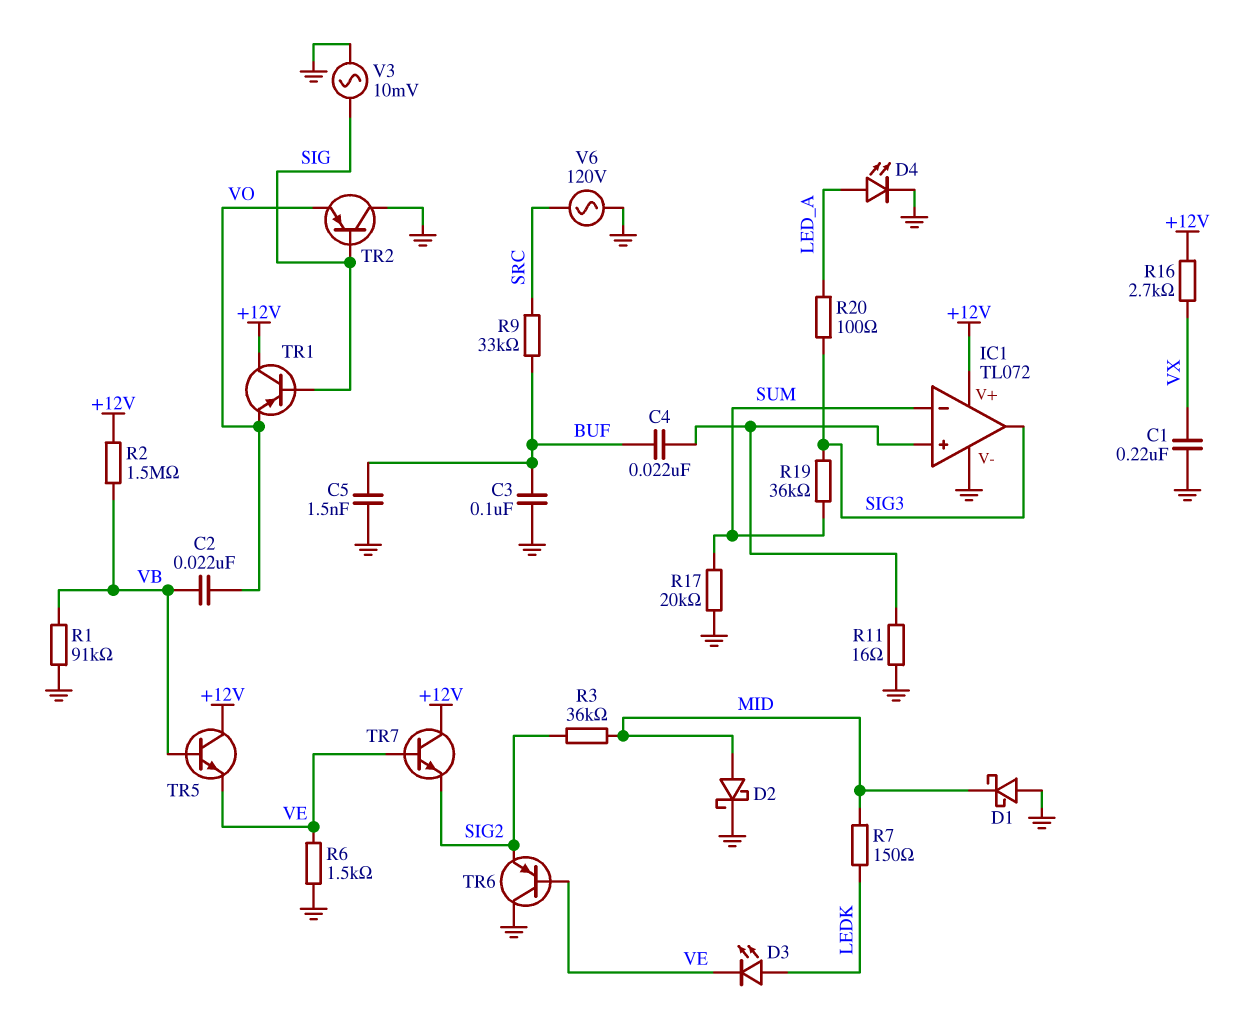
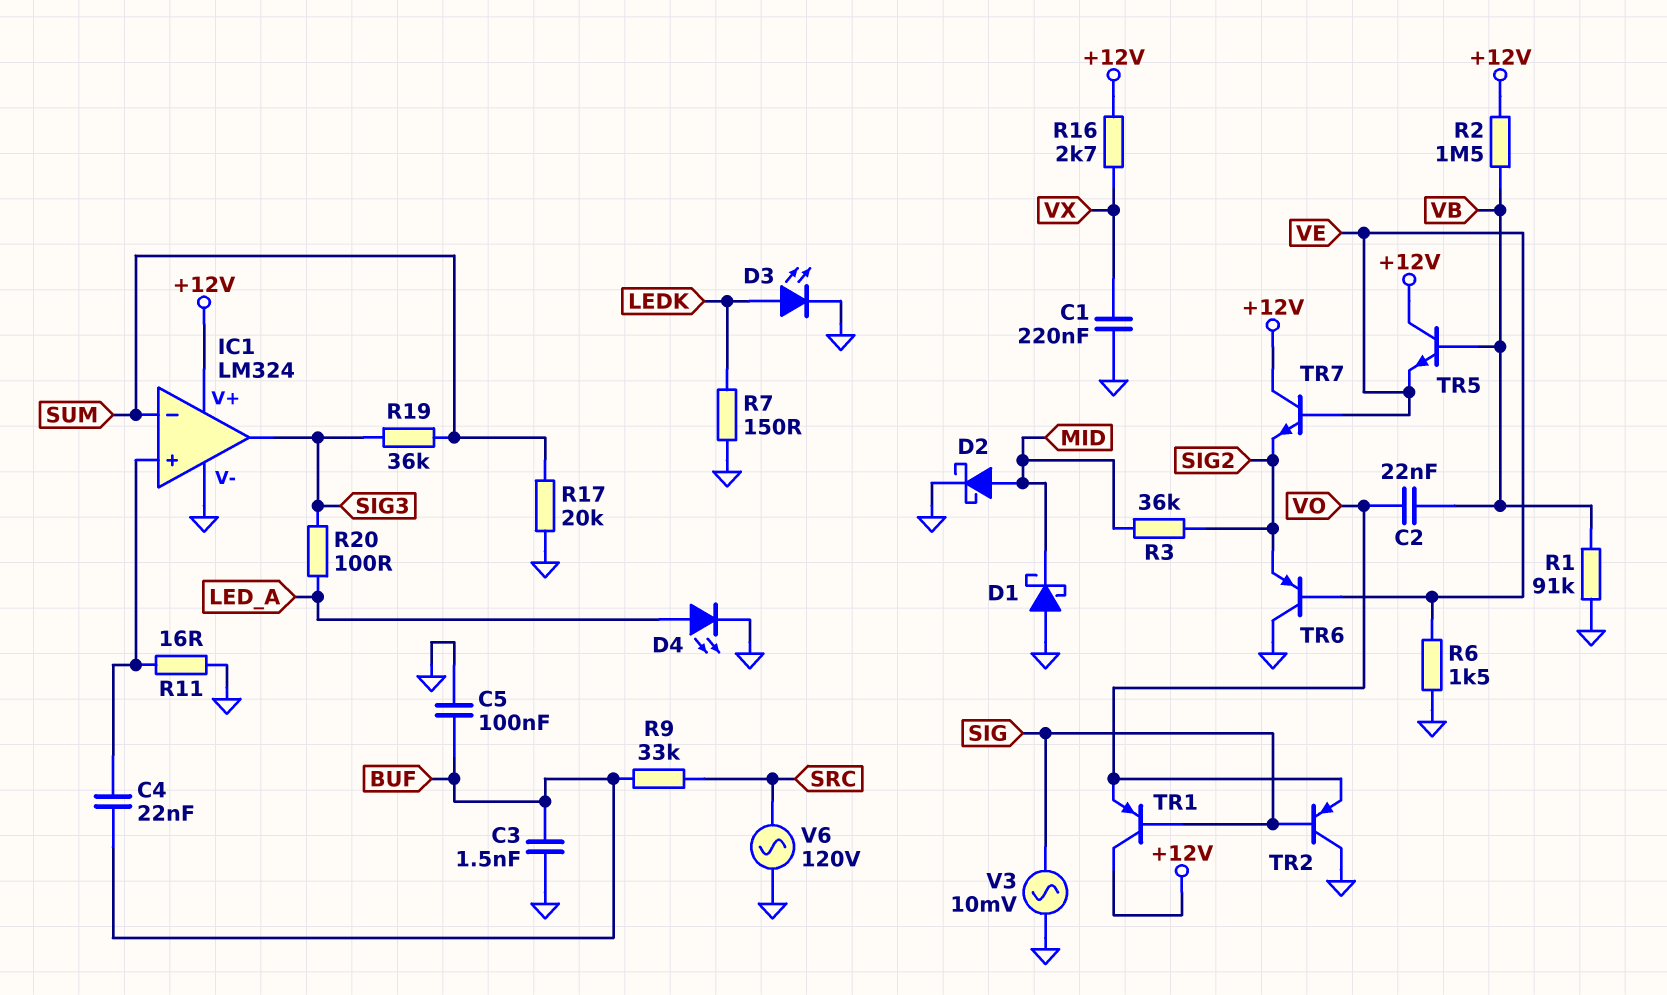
C3: 100nF (BUF, GND) -> 1.5nF (BUF, GND)
C5: 1.5nF (BUF, GND) -> 100nF (BUF, GND)
D3: LED (A LEDK, K VE) -> LED (A LEDK, K GND)
IC1: TL072 -> LM324
R7: 150 (LEDK, MID) -> 150 (GND, LEDK)

